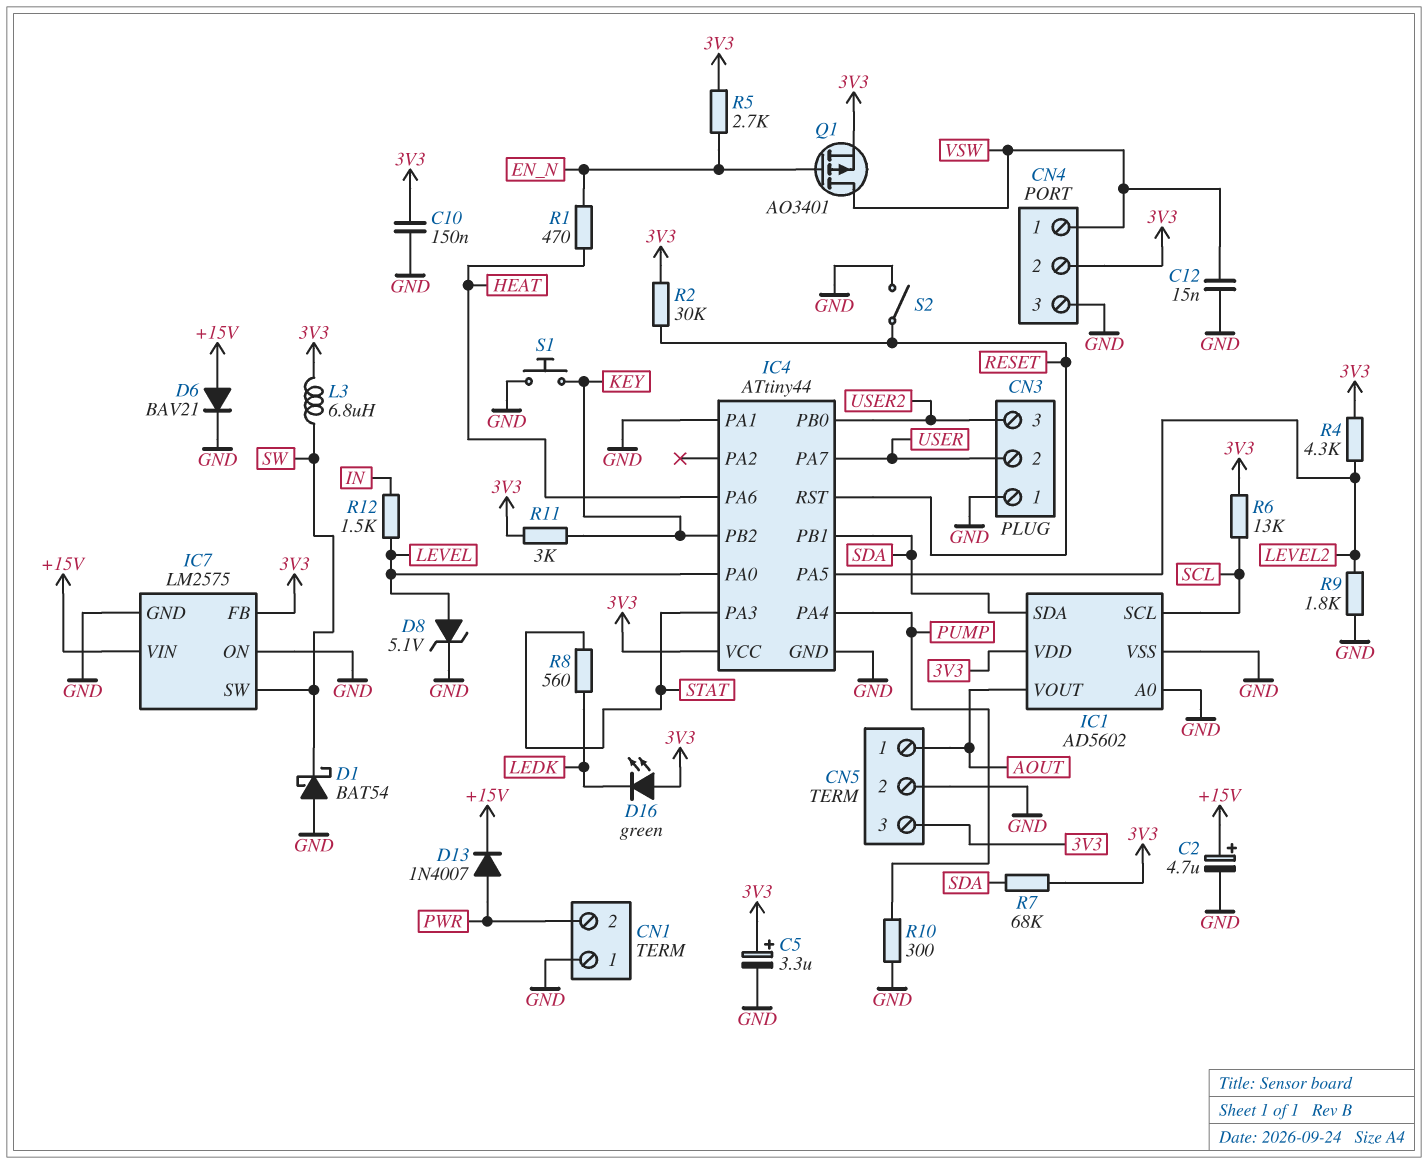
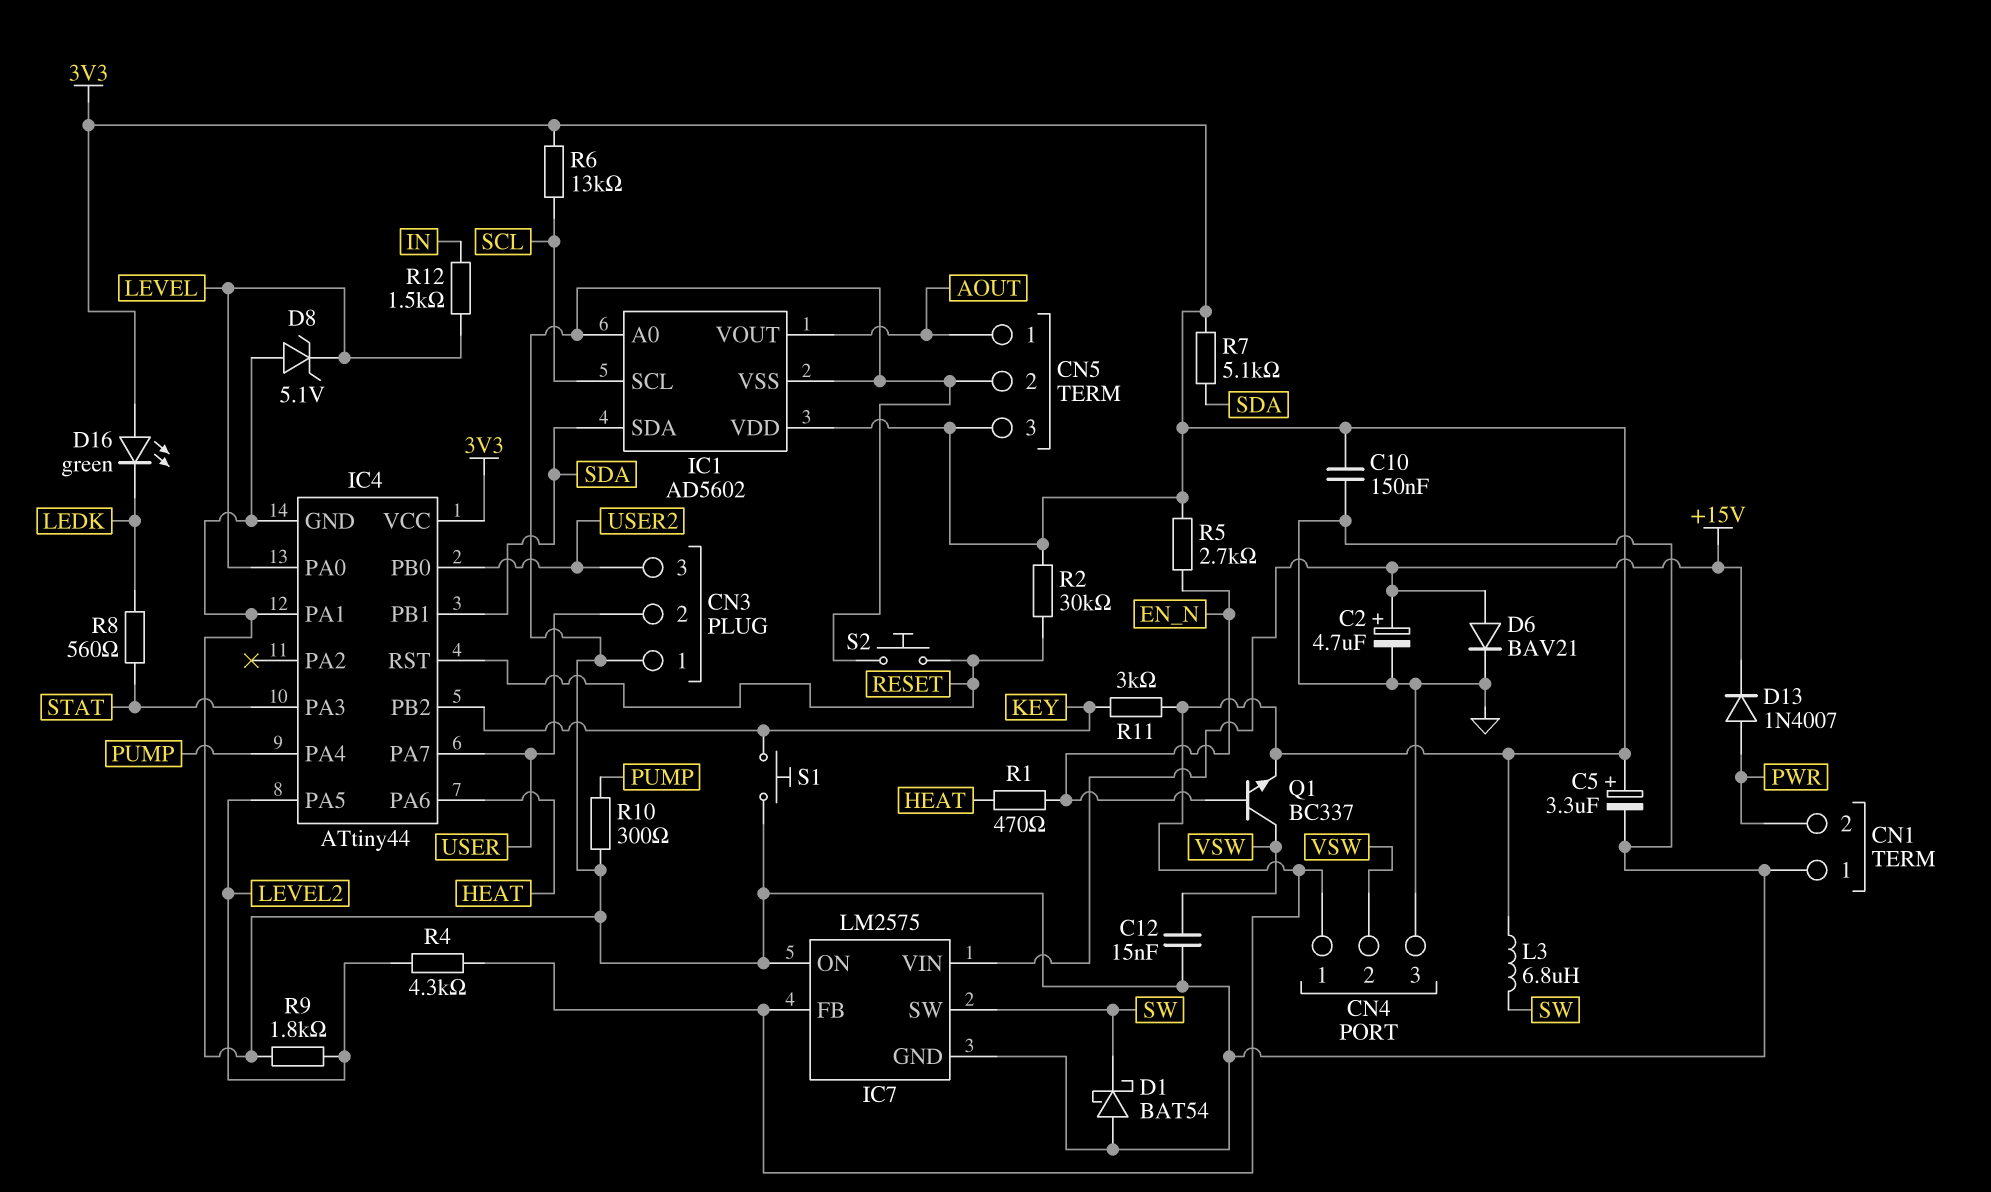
CN4 pin 1: VSW -> 3V3
CN4 pin 2: 3V3 -> VSW
D8: zener 5.1V (A LEVEL, K GND) -> zener 5.1V (A GND, K LEVEL)
Q1: PMOS AO3401 (G EN_N, D VSW, S 3V3) -> NPN BC337 (B EN_N, C VSW, E 3V3)
R7: 68k (3V3, SDA) -> 5.1k (3V3, SDA)
S2: switch (GND, RESET) -> button (GND, RESET)

